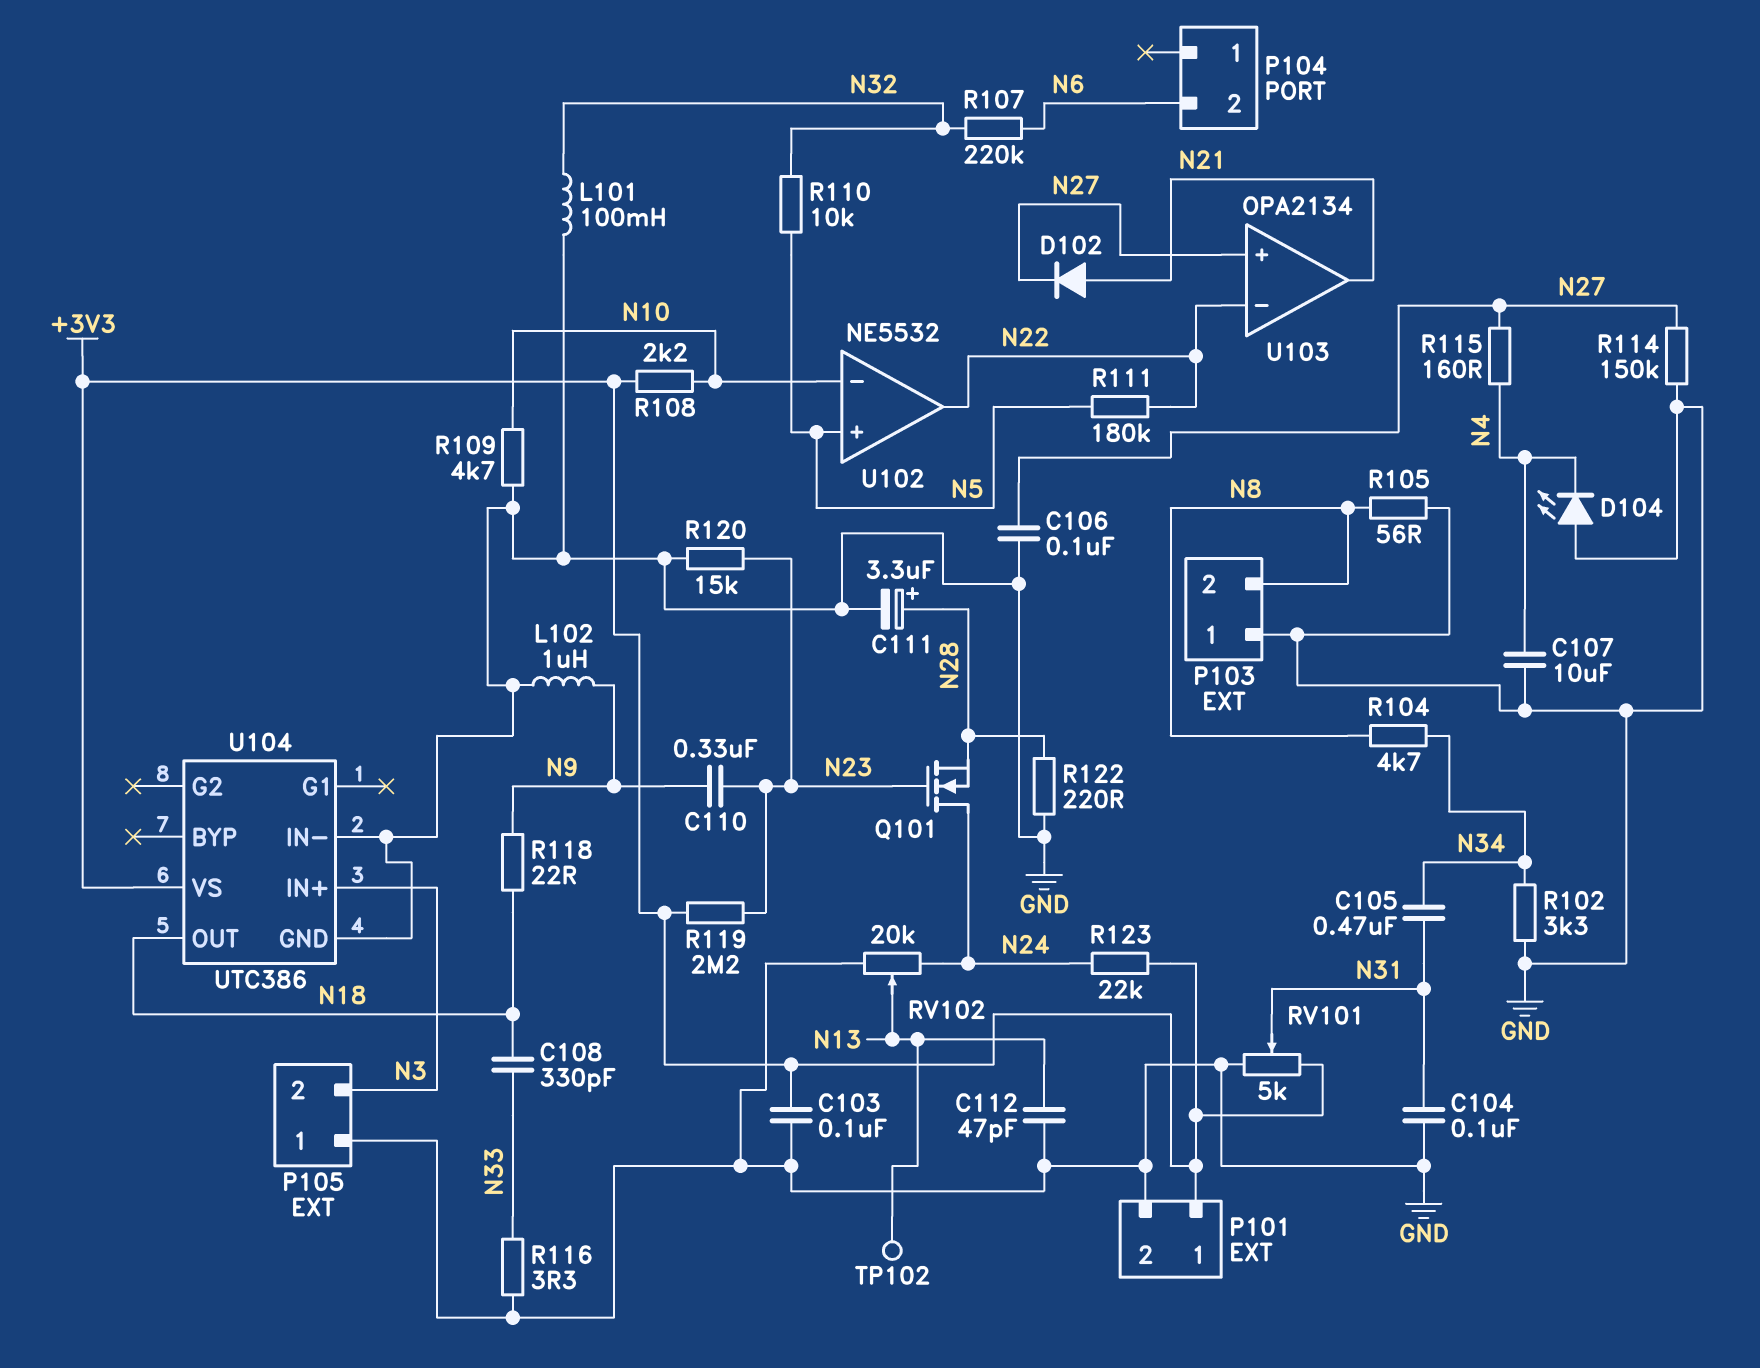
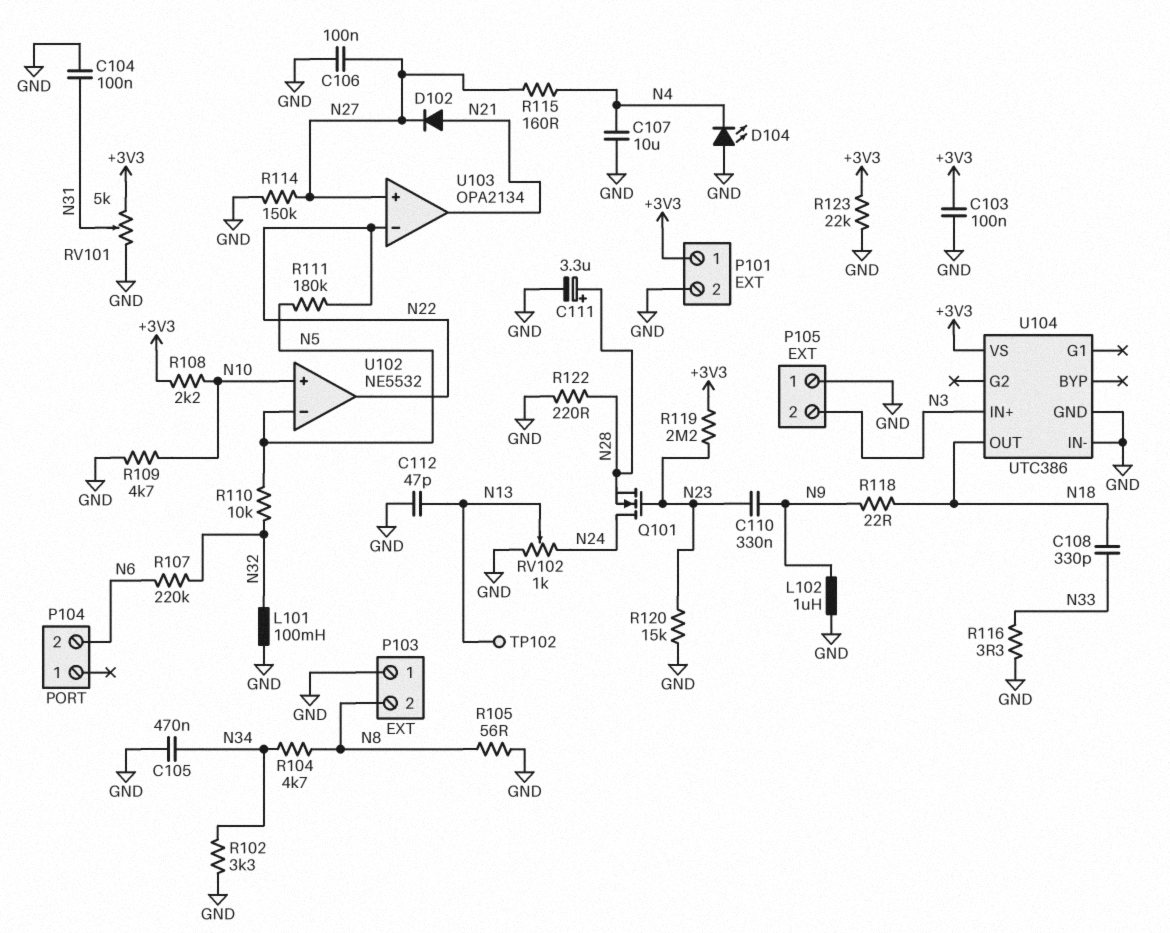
C105: 470nF (N31, N34) -> 470nF (GND, N34)
R123: 22k (+3V3, N24) -> 22k (+3V3, GND)
RV102: 20k (GND, N24, wiper N13) -> 1k (GND, N24, wiper N13)
U102 pin in+: N5 -> N10
U102 pin in-: N10 -> N5

